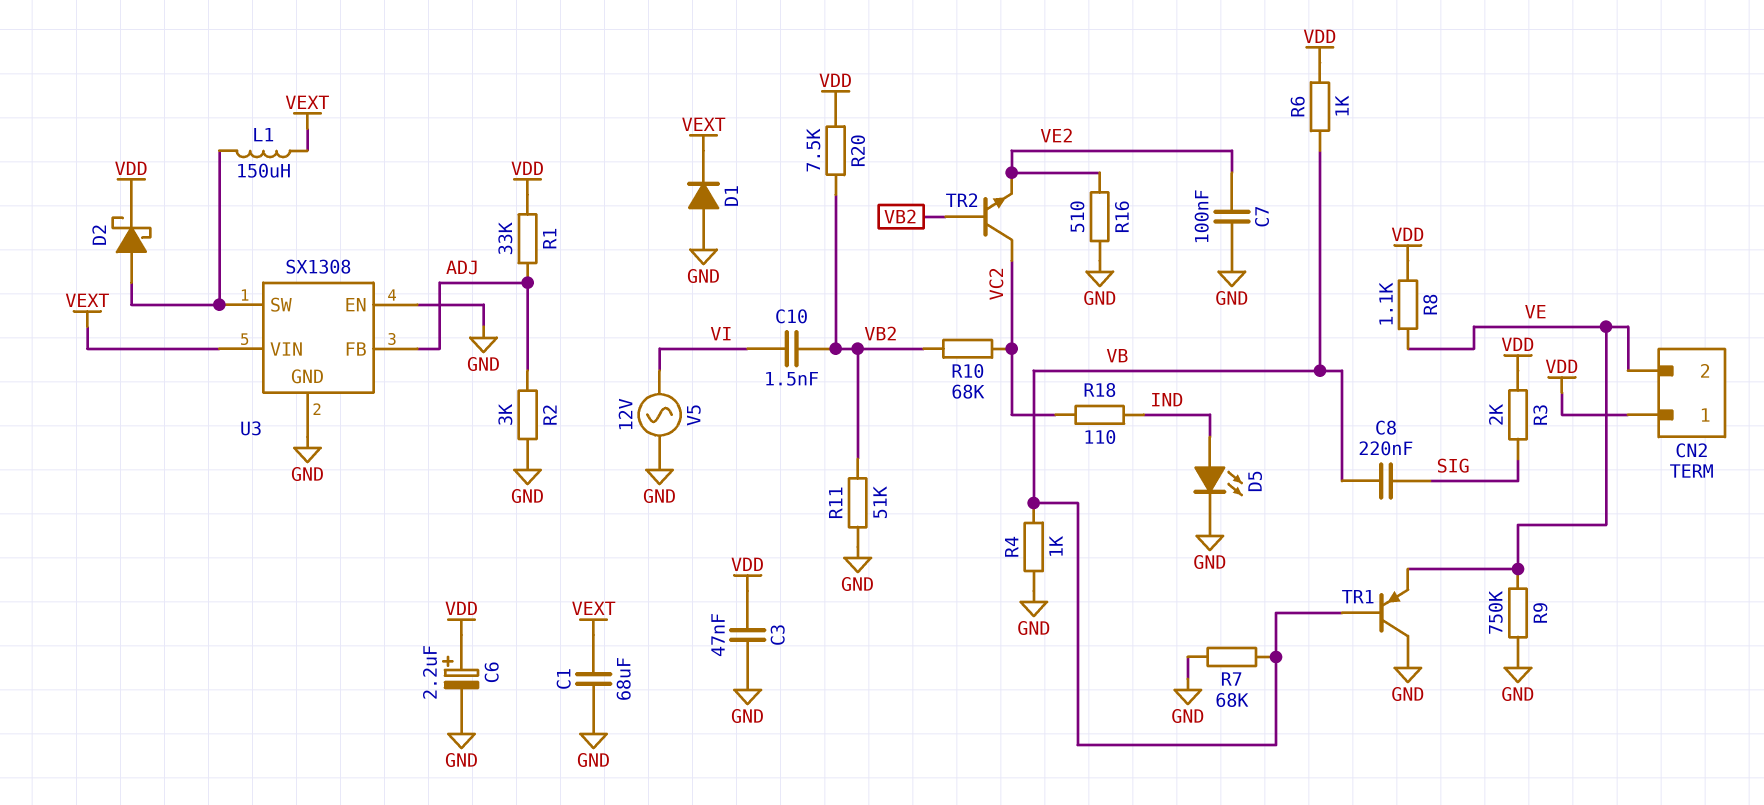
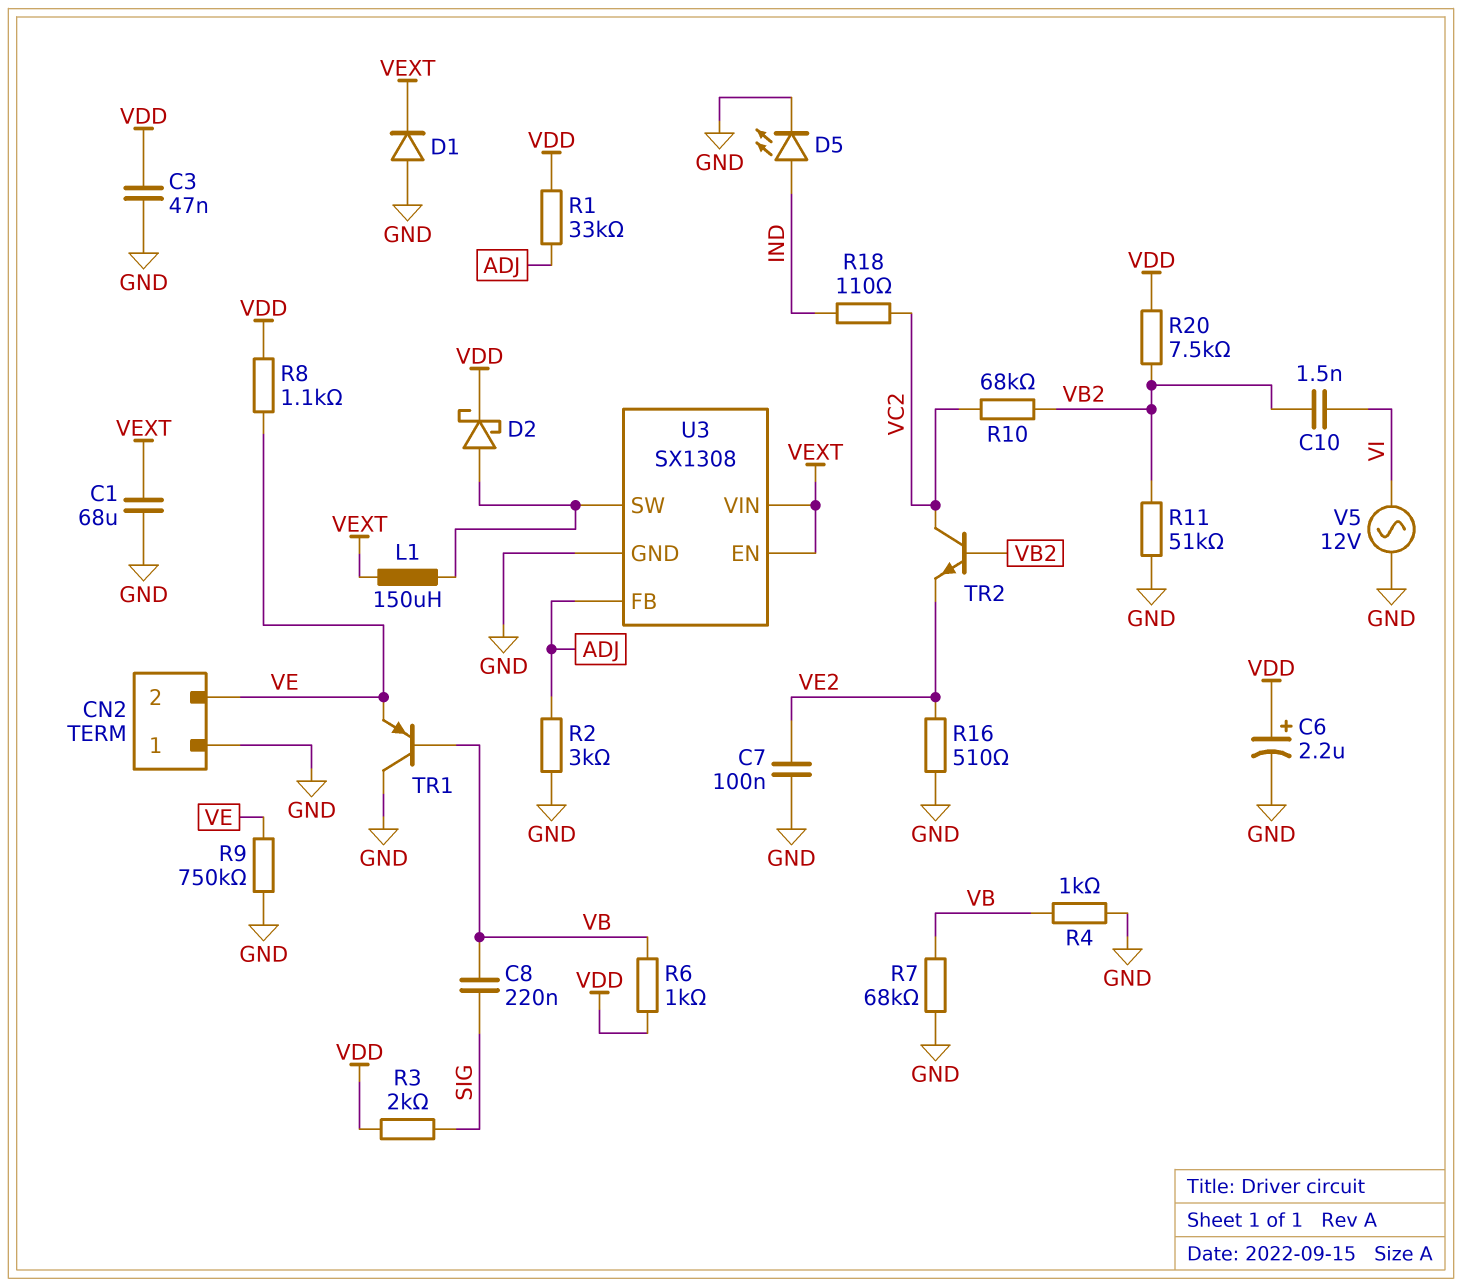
CN2 pin 1: VDD -> GND
U3 pin EN: GND -> VEXT

